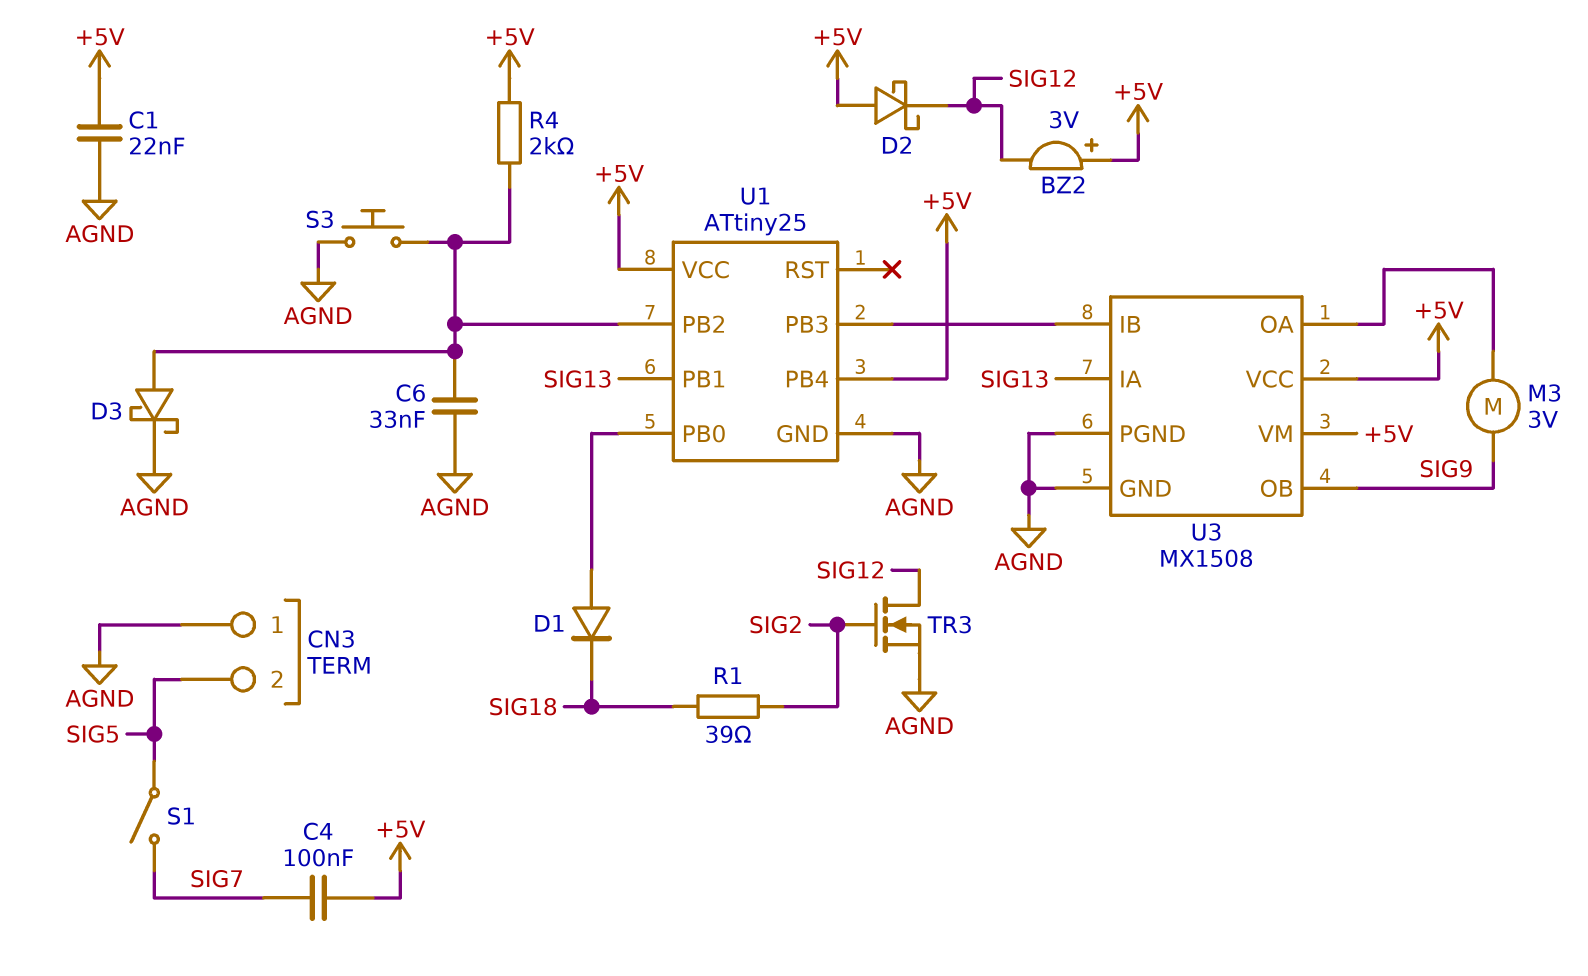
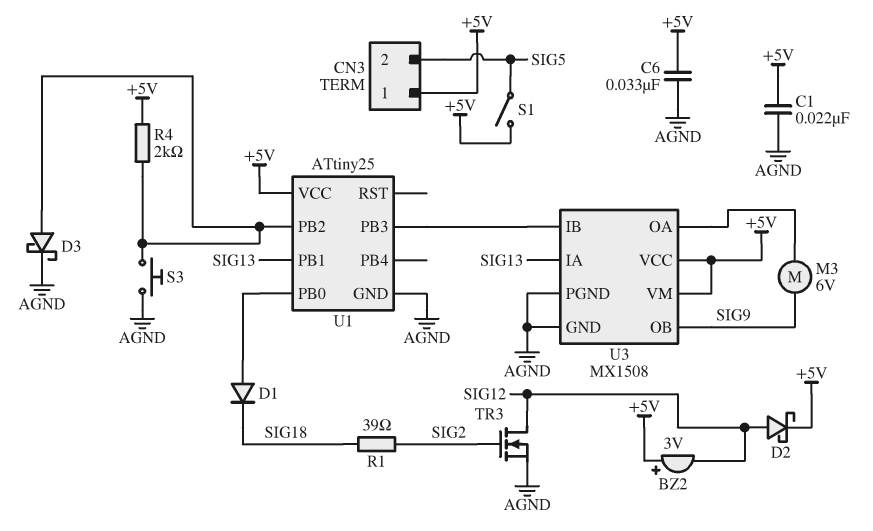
C4: 100nF (+5V, SIG7) -> none
C6: 33nF (AGND, U1/PB2) -> 33nF (+5V, AGND)
CN3 pin 1: AGND -> +5V
D2: schottky (A +5V, K SIG12) -> schottky (A SIG12, K +5V)
M3: motor 3V (SIG9, U3/OA) -> motor 6V (SIG9, U3/OA)
S1: switch (SIG5, SIG7) -> switch (+5V, SIG5)
U1 pin PB4: +5V -> none

